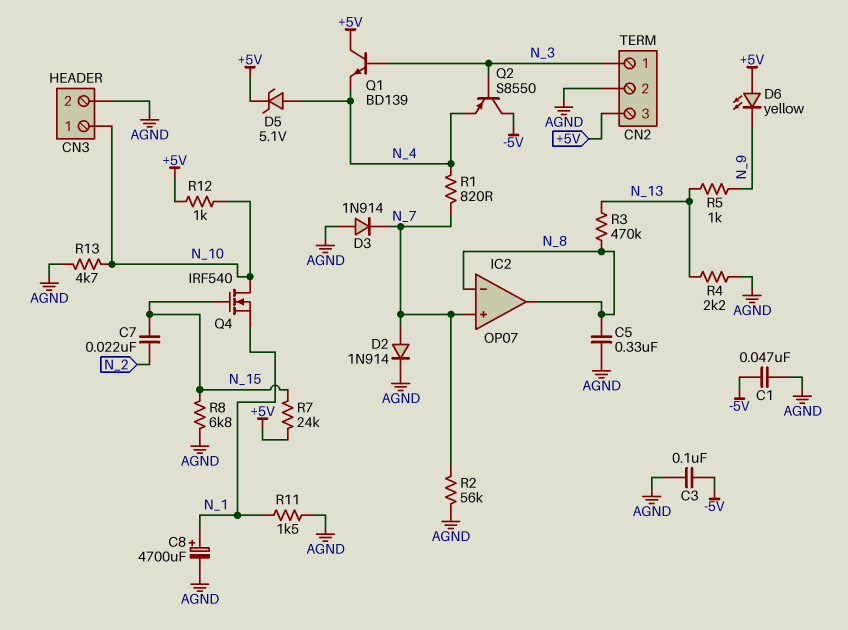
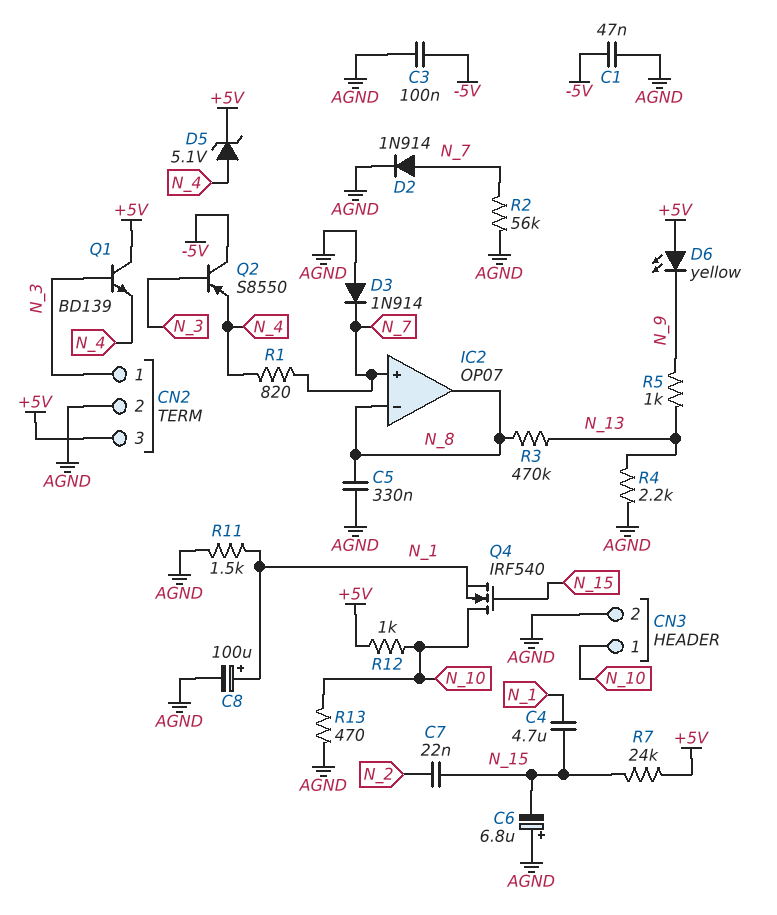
C4: none -> 4.7uF (N_1, N_15)
C6: none -> 6.8uF (plus AGND, minus N_15)
C8: 4700uF (plus N_1, minus AGND) -> 100uF (plus N_1, minus AGND)
R8: 6.8k (AGND, N_15) -> none
R13: 4.7k (AGND, N_10) -> 470 (AGND, N_10)

